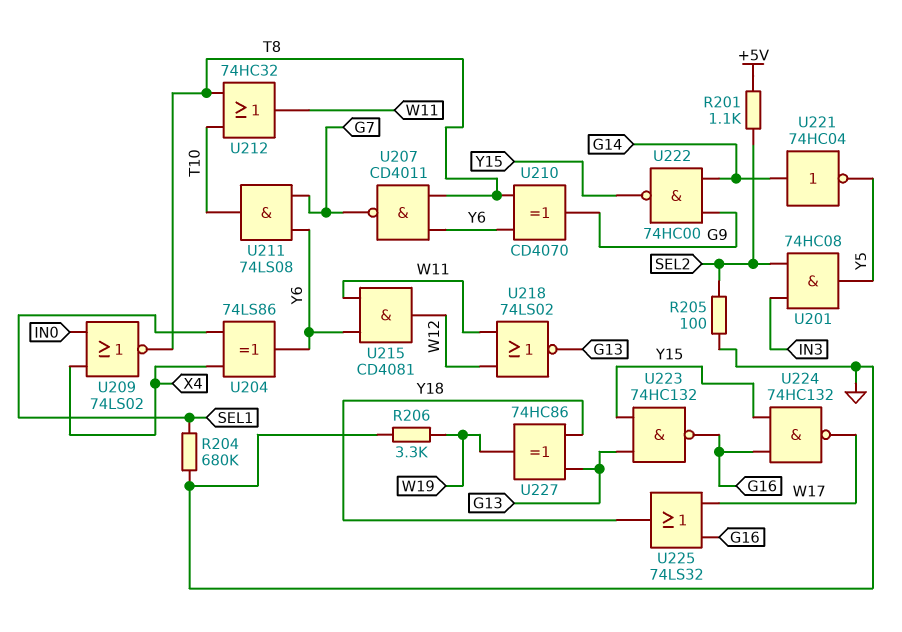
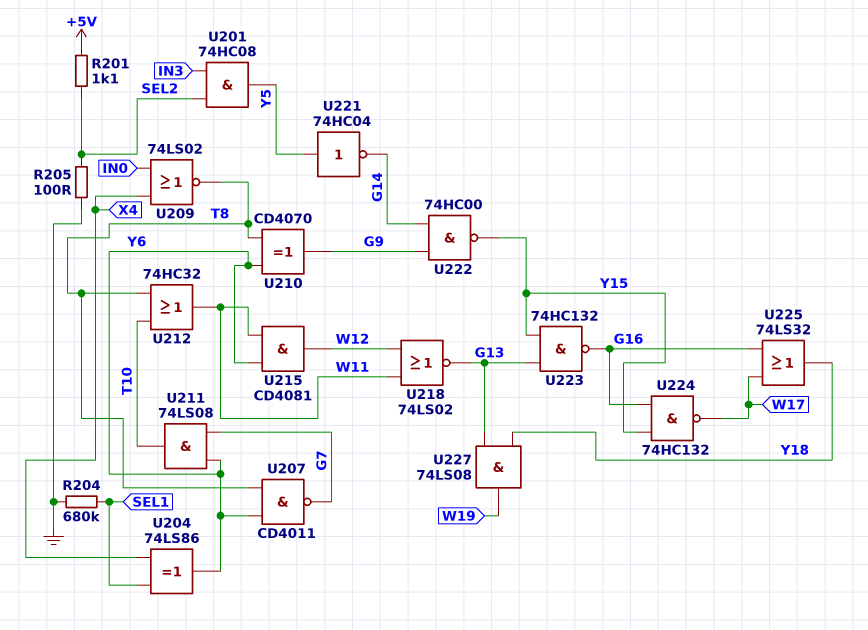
R206: 3.3k (GND, W19) -> none
U221: NOT 74HC04 (in G14, out Y5) -> NOT 74HC04 (in Y5, out G14)
U227: XOR 74HC86 (in G13, in Y18, out W19) -> AND 74LS08 (in G13, in Y18, out W19)

